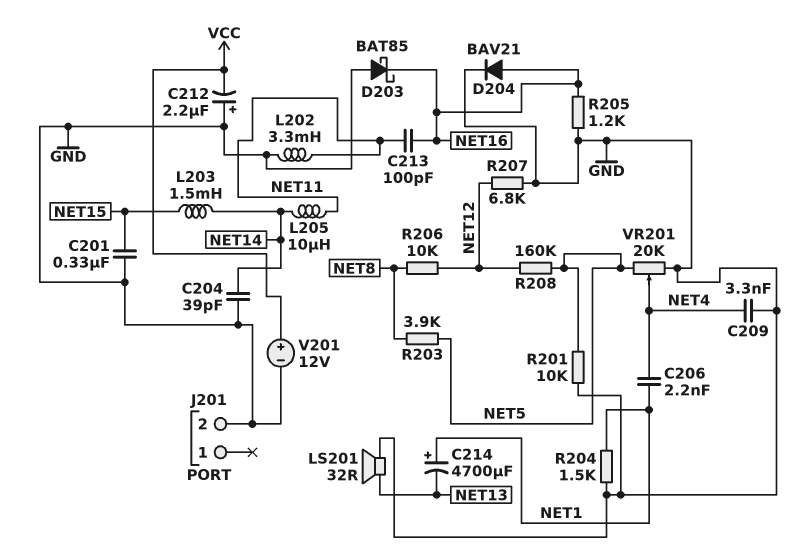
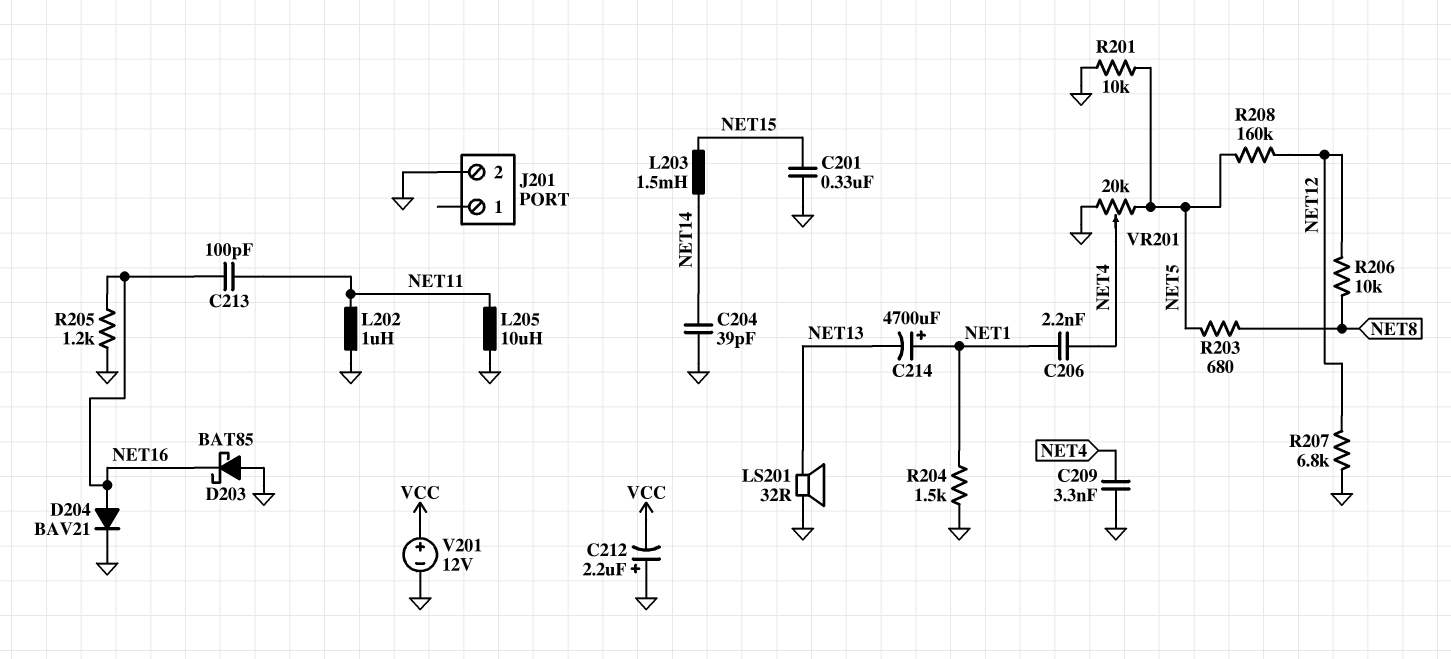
L202: 3.3mH (GND, NET11) -> 1uH (GND, NET11)
L205: 10uH (NET11, NET14) -> 10uH (GND, NET11)
R203: 3.9k (NET5, NET8) -> 680 (NET5, NET8)

